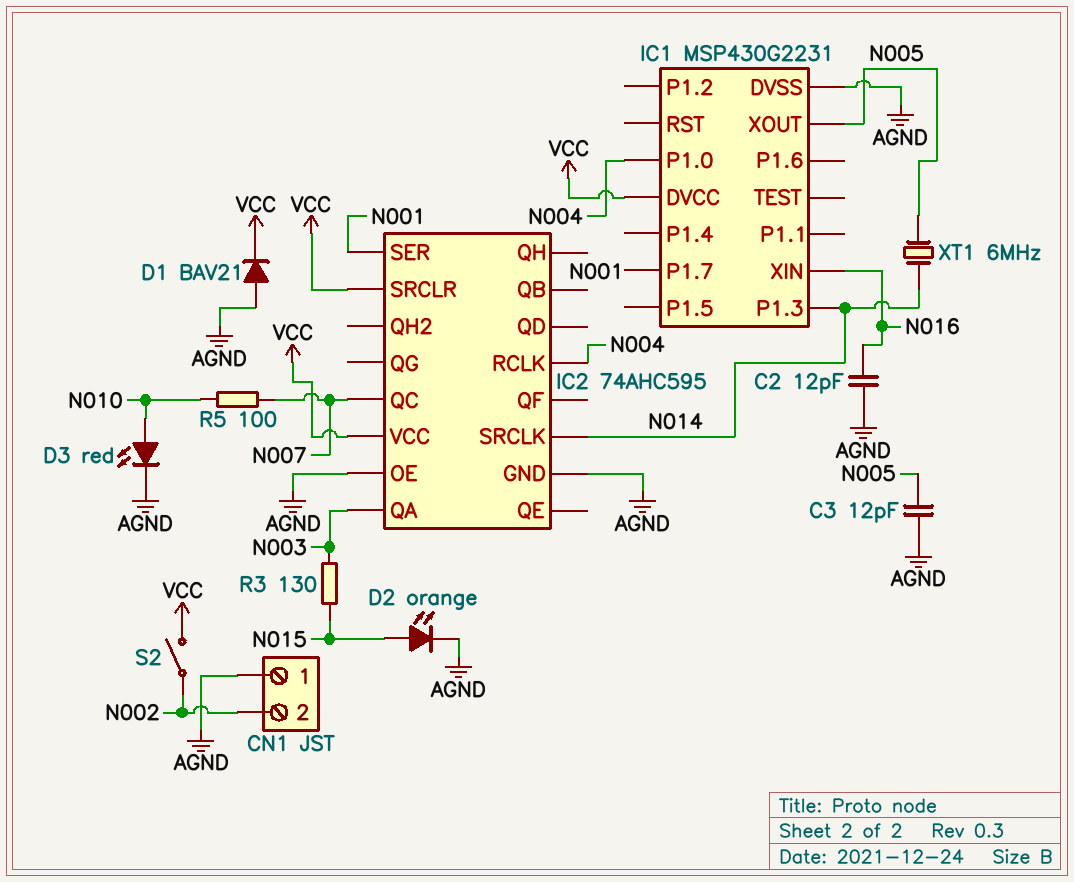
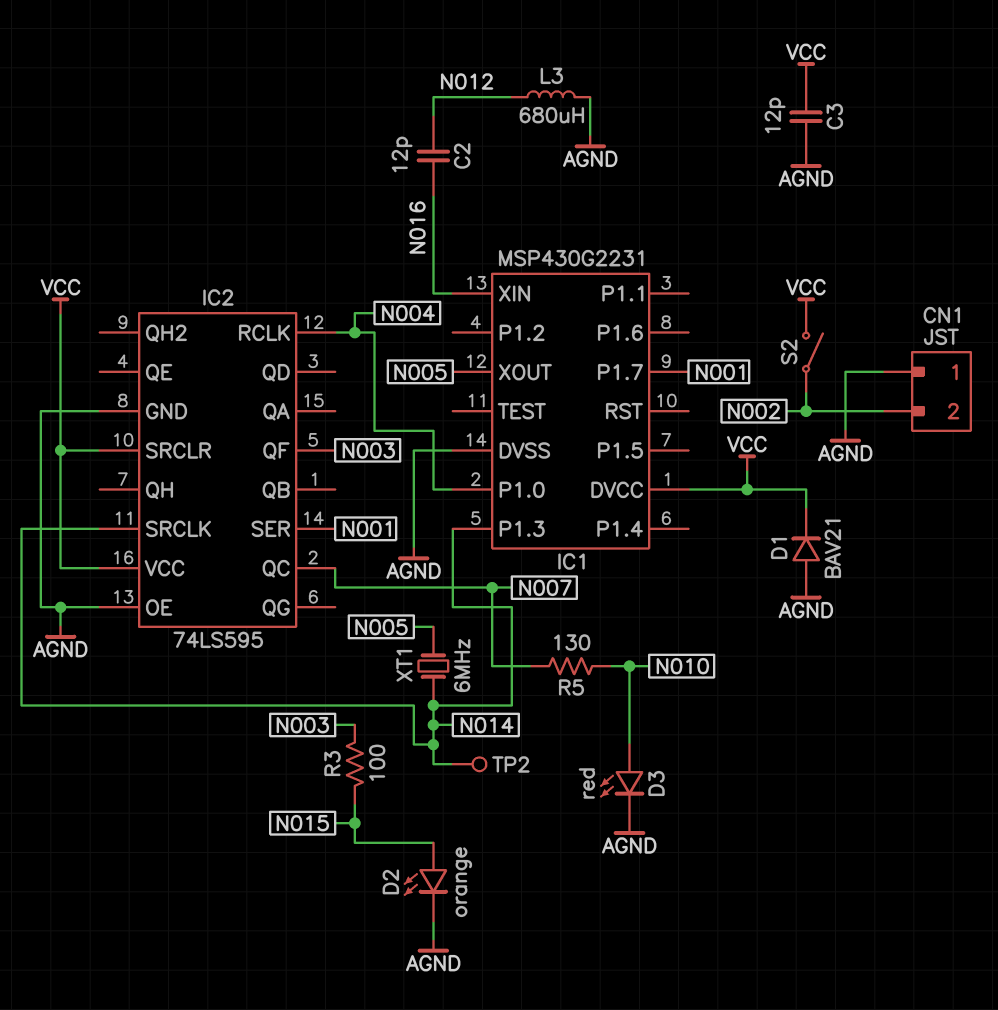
C2: 12pF (AGND, N016) -> 12pF (N012, N016)
C3: 12pF (AGND, N005) -> 12pF (AGND, VCC)
IC2: 74AHC595 -> 74LS595
IC2 pin QA: N003 -> none
IC2 pin QF: none -> N003
L3: none -> 680uH (AGND, N012)
R3: 130 (N003, N015) -> 100 (N003, N015)
R5: 100 (N007, N010) -> 130 (N007, N010)
TP2: none -> test point (N014)

